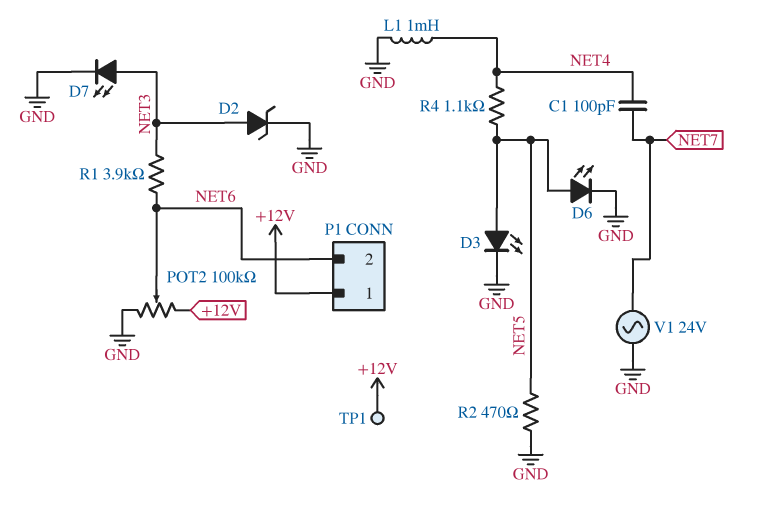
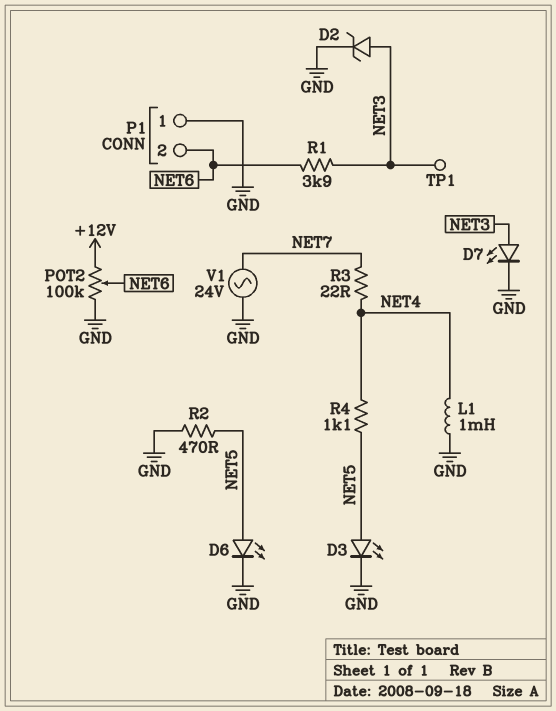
C1: 100pF (NET4, NET7) -> none
P1 pin 1: +12V -> GND
R3: none -> 22 (NET4, NET7)
TP1: test point (+12V) -> test point (NET3)

